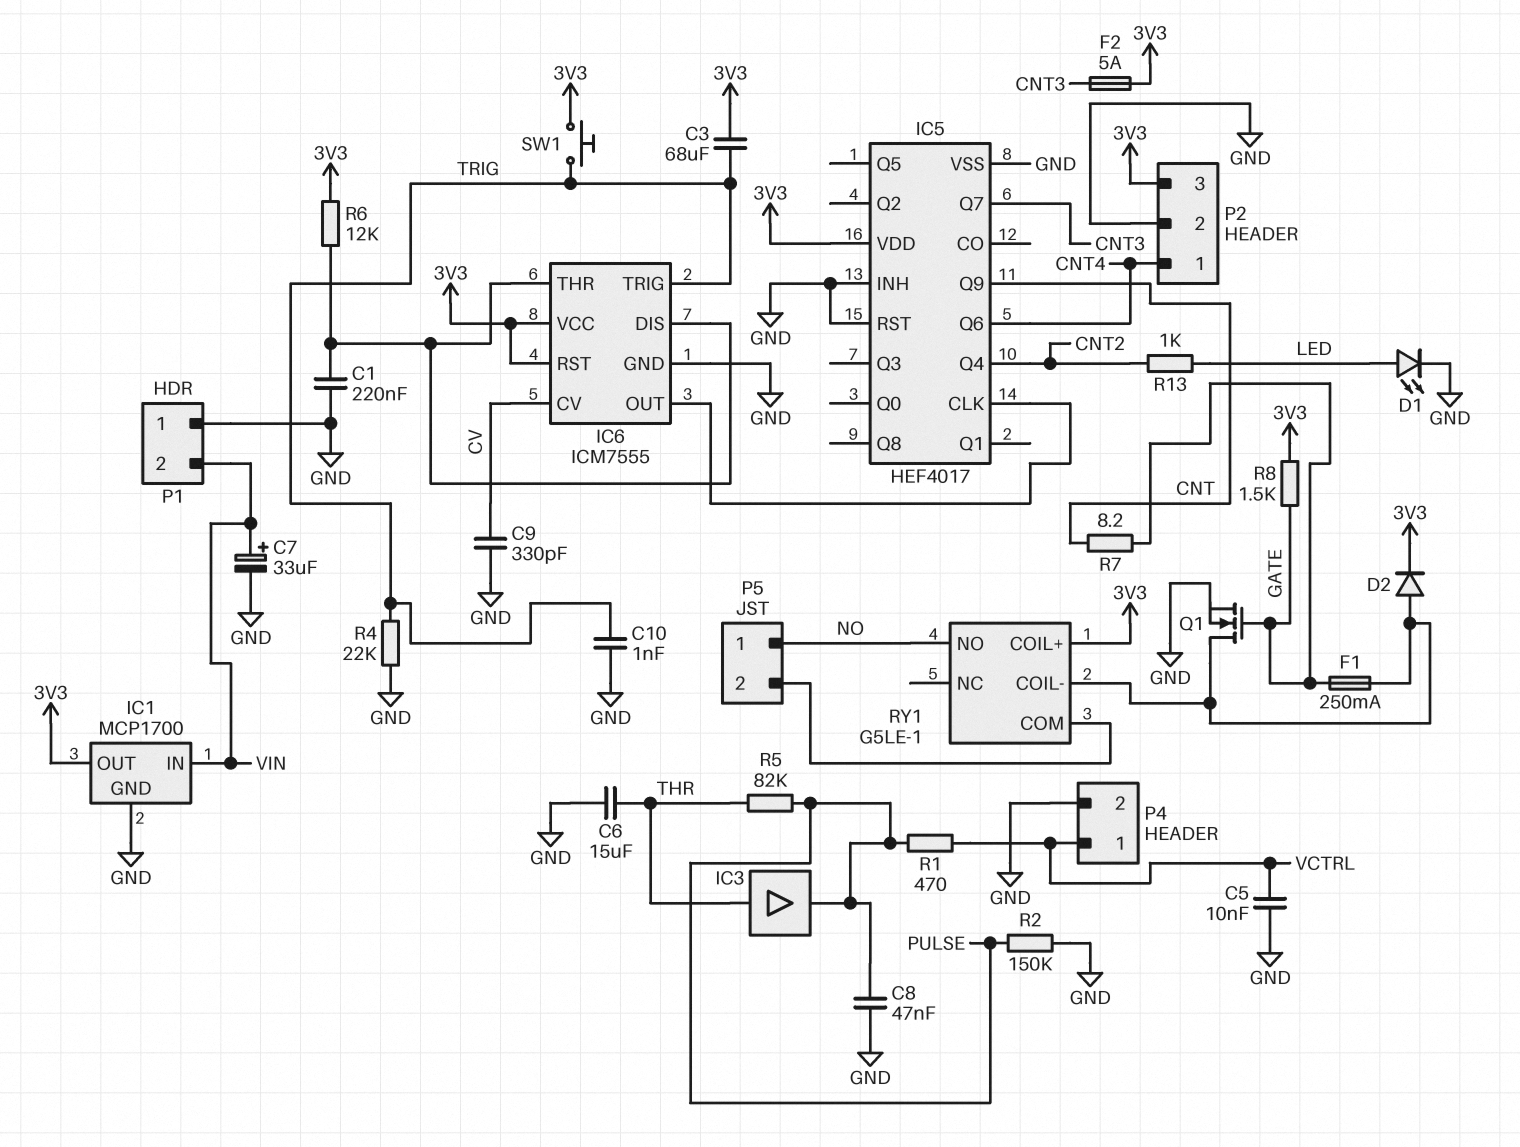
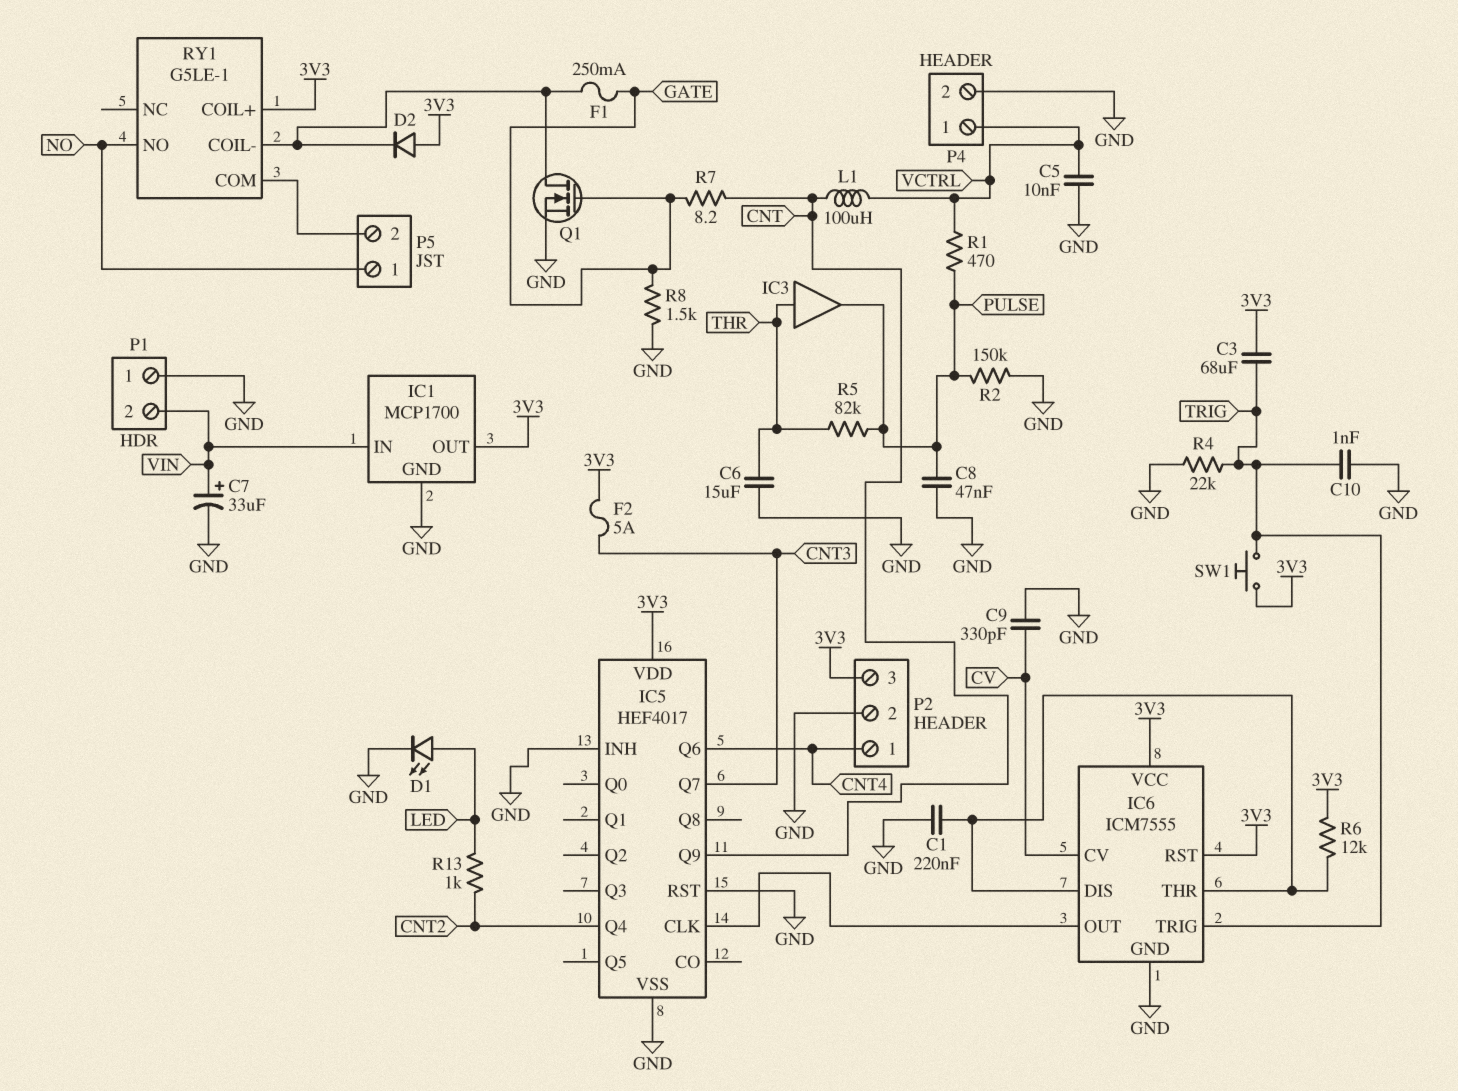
D2: diode (A RY1/COIL-, K 3V3) -> diode (A 3V3, K RY1/COIL-)
L1: none -> 100uH (CNT, VCTRL)
R8: 1.5k (3V3, GATE) -> 1.5k (GATE, GND)

